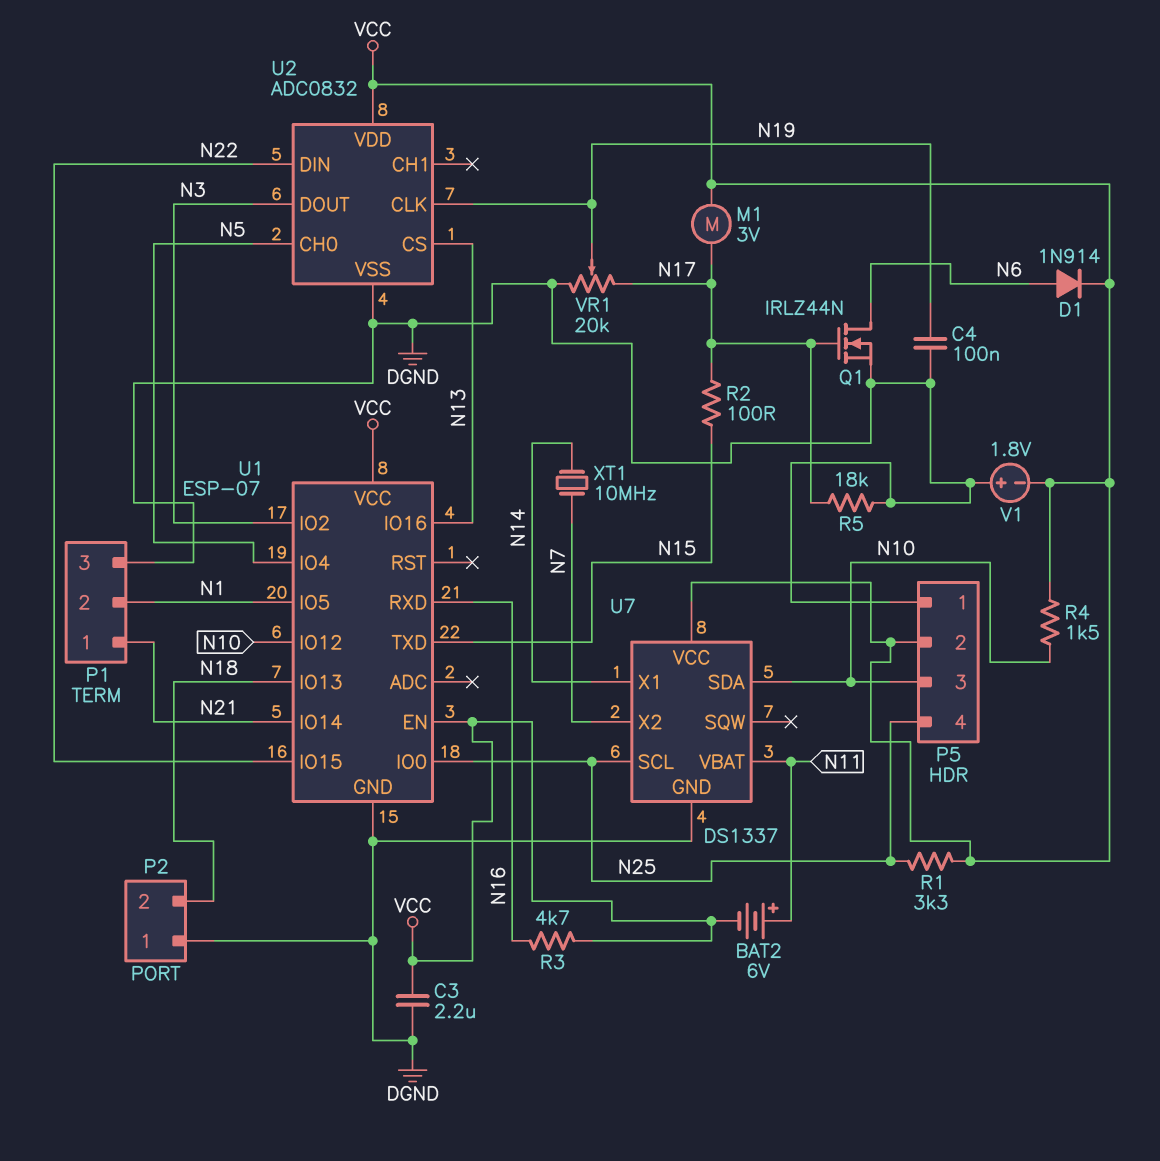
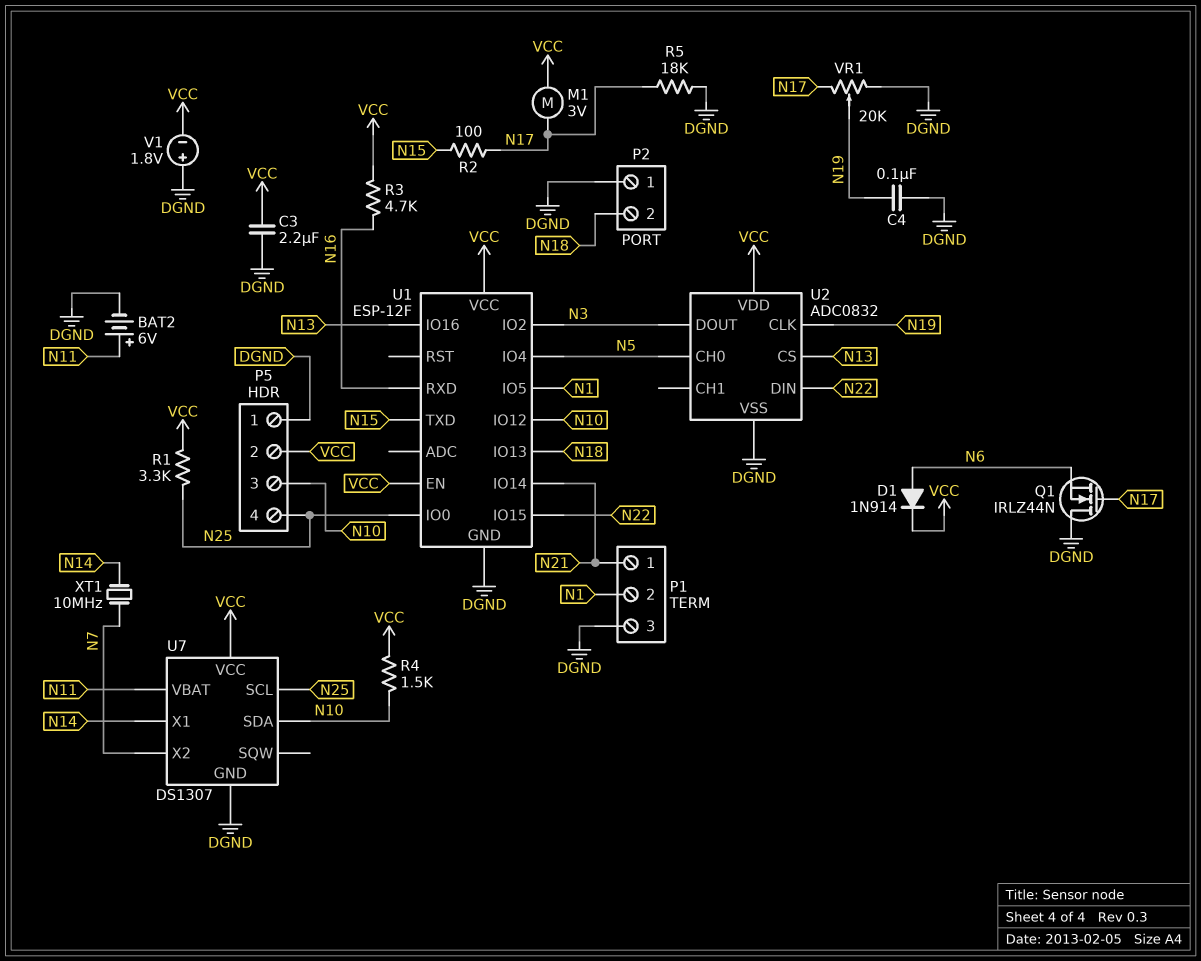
BAT2: 6V (plus N11, minus VCC) -> 6V (plus N11, minus DGND)
Q1: NMOS IRLZ44N (G N17, D N6, S DGND) -> NMOS IRLZ44N (G N17, D DGND, S N6)
U1: ESP-07 -> ESP-12F
U7: DS1337 -> DS1307

